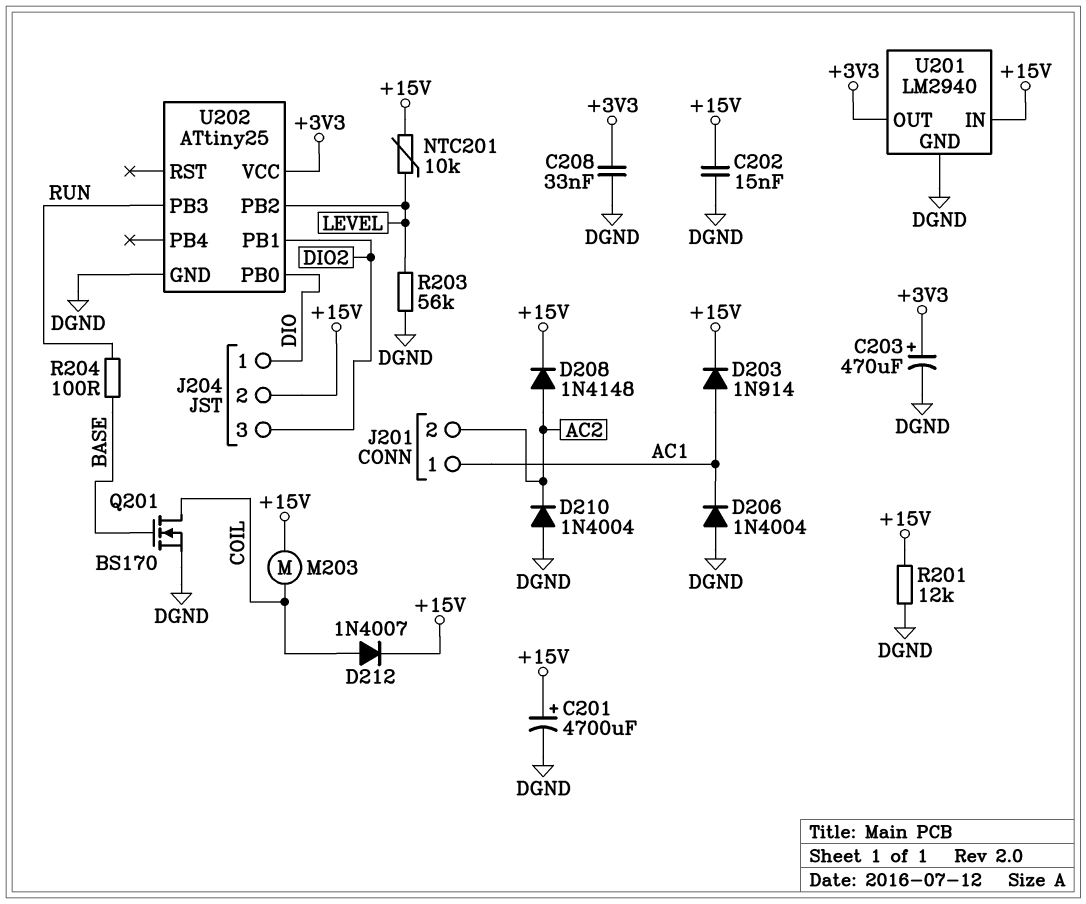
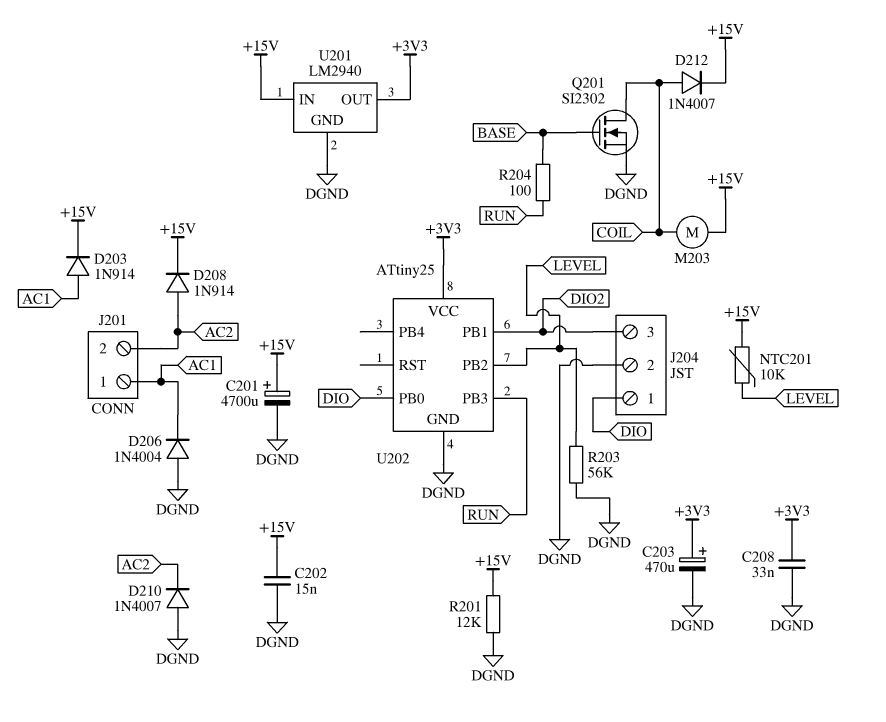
D208: diode 1N4148 (A AC2, K +15V) -> diode 1N914 (A AC2, K +15V)
D210: diode 1N4004 (A DGND, K AC2) -> diode 1N4007 (A DGND, K AC2)
J204 pin 2: +15V -> DGND
Q201: NMOS BS170 (G BASE, D COIL, S DGND) -> NMOS SI2302 (G BASE, D COIL, S DGND)

